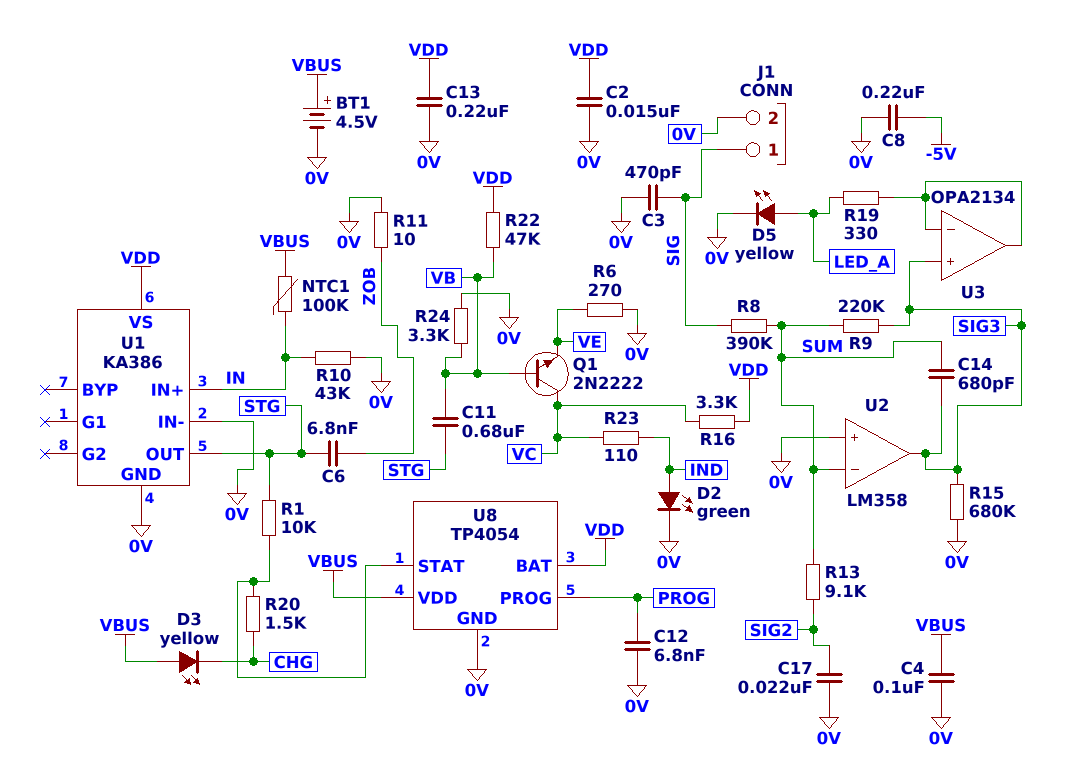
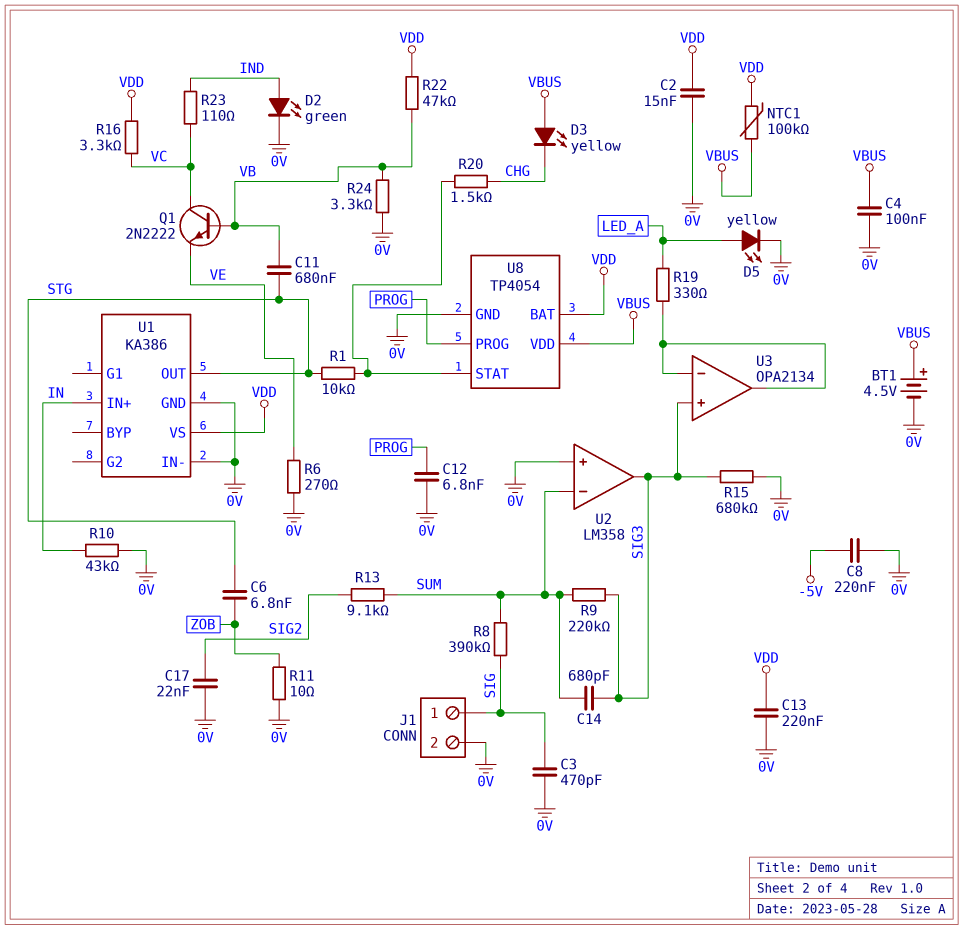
NTC1: 100k (IN, VBUS) -> 100k (VBUS, VDD)

